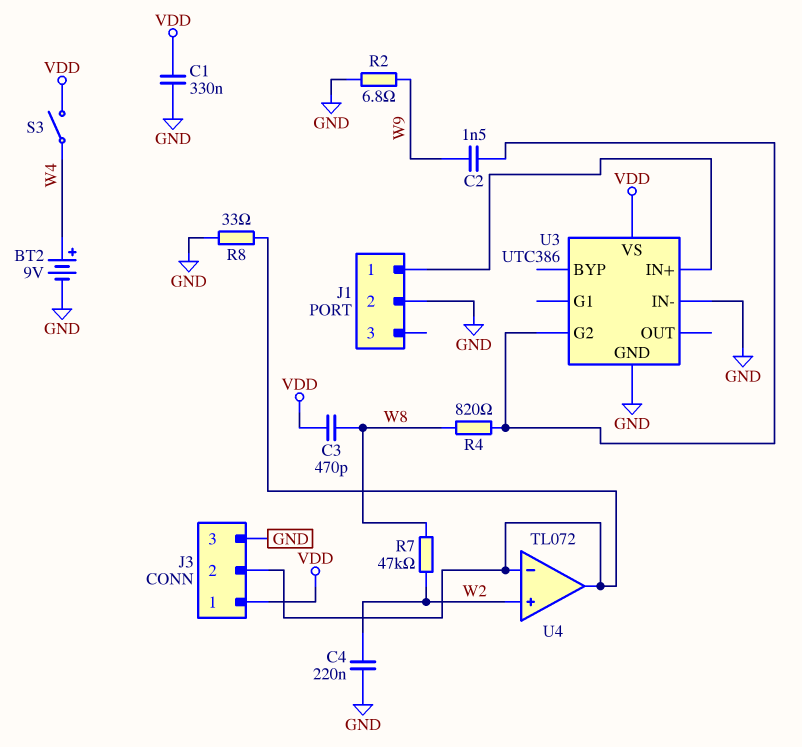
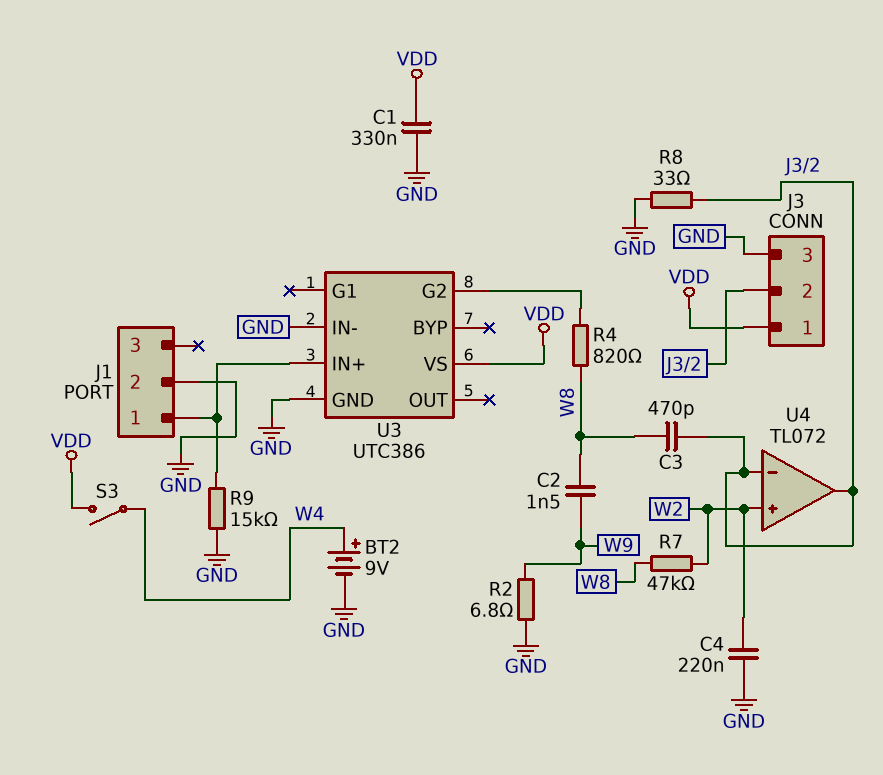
C2: 1.5nF (U3/G2, W9) -> 1.5nF (W8, W9)
C3: 470pF (VDD, W8) -> 470pF (J3/2, W8)
R9: none -> 15k (GND, J1/1)

